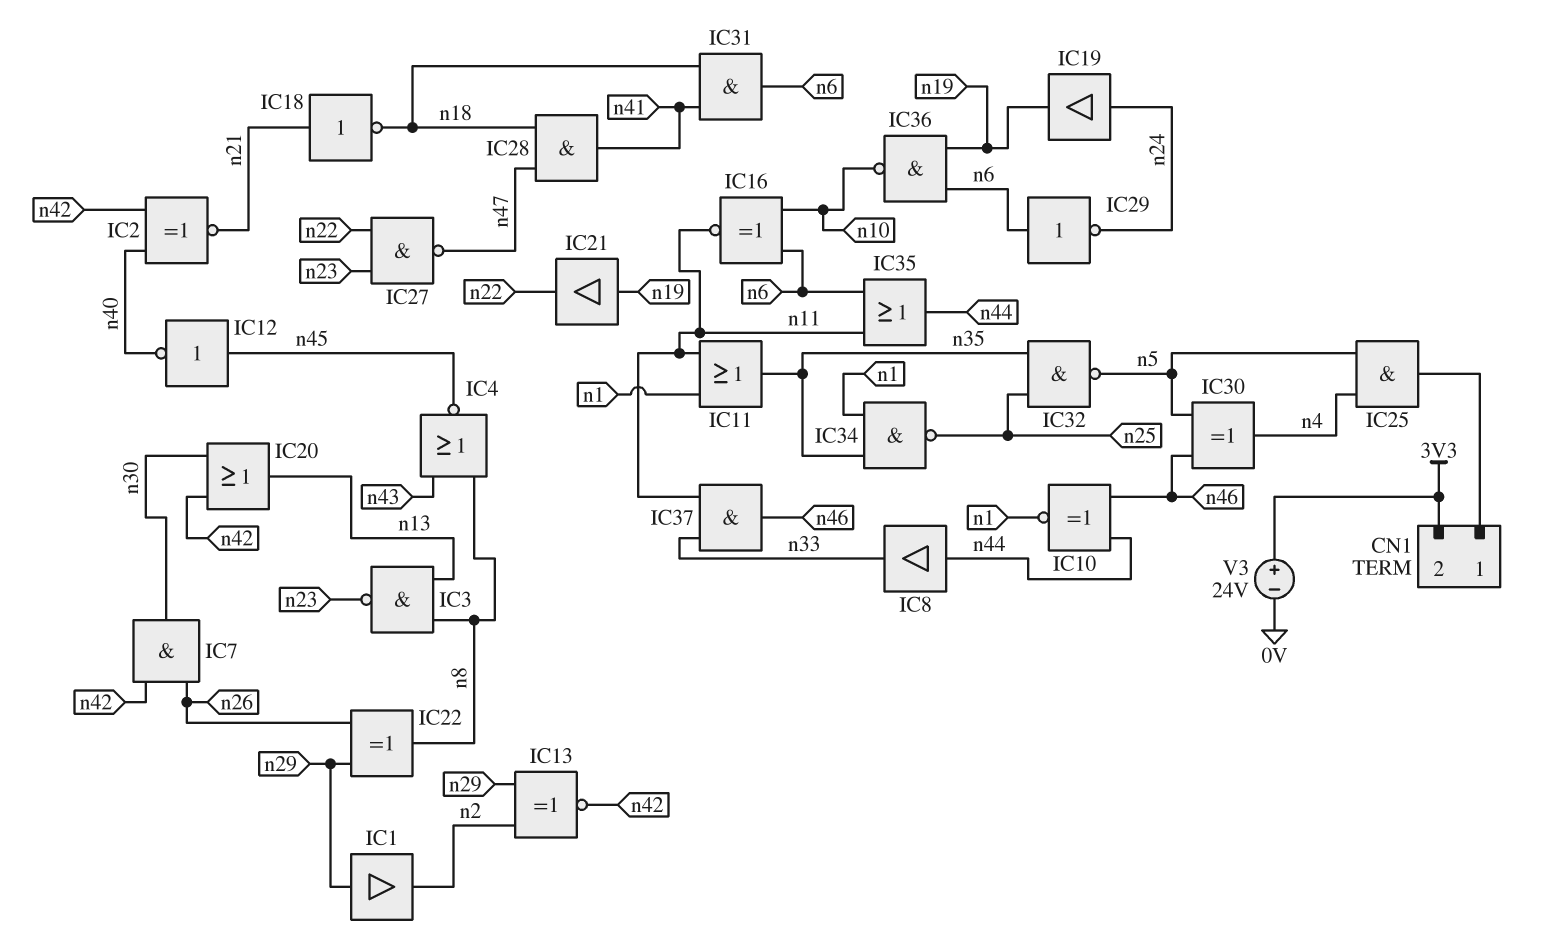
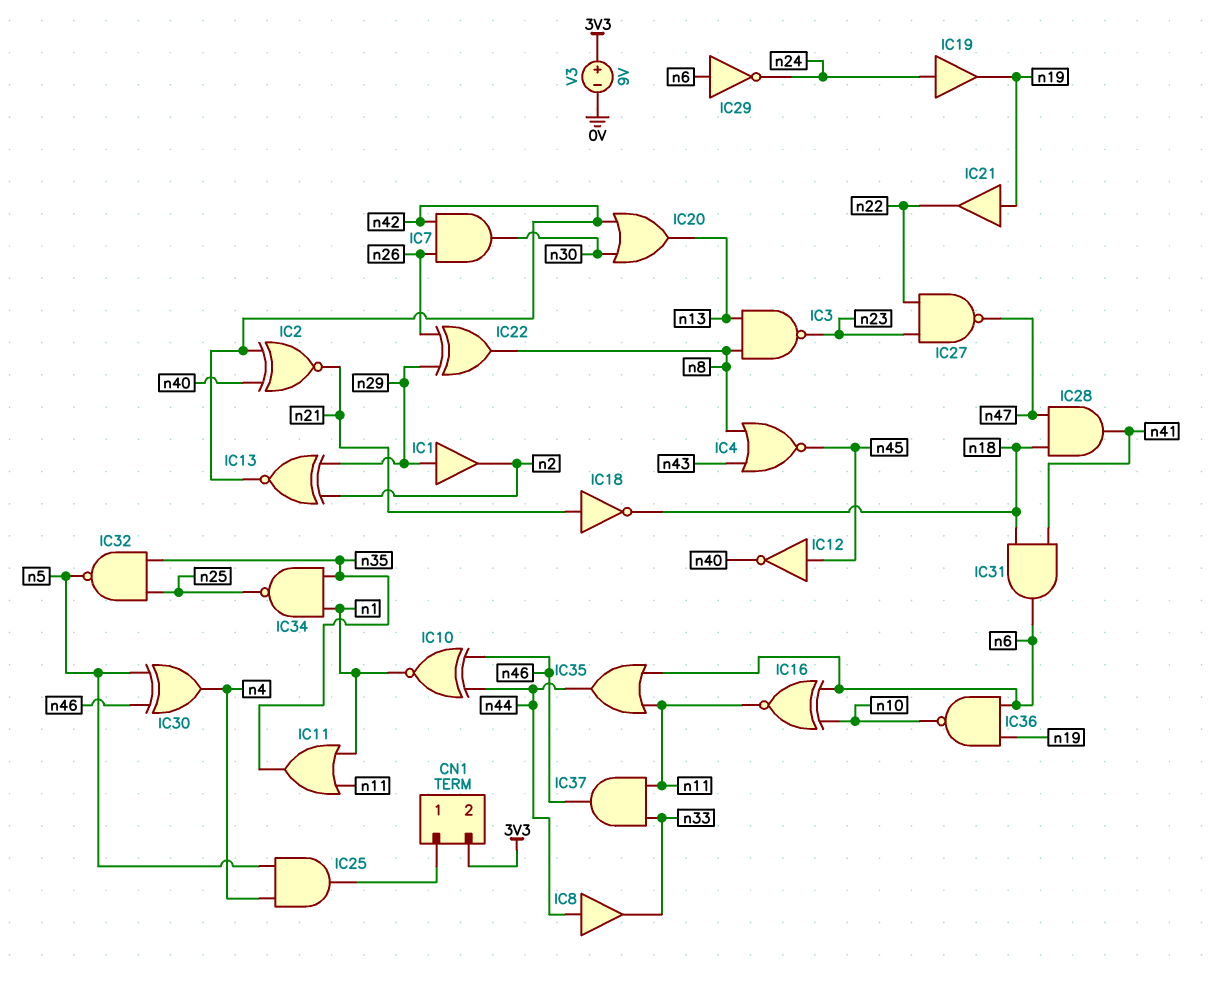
V3: 24V (plus 3V3, minus 0V) -> 9V (plus 3V3, minus 0V)

